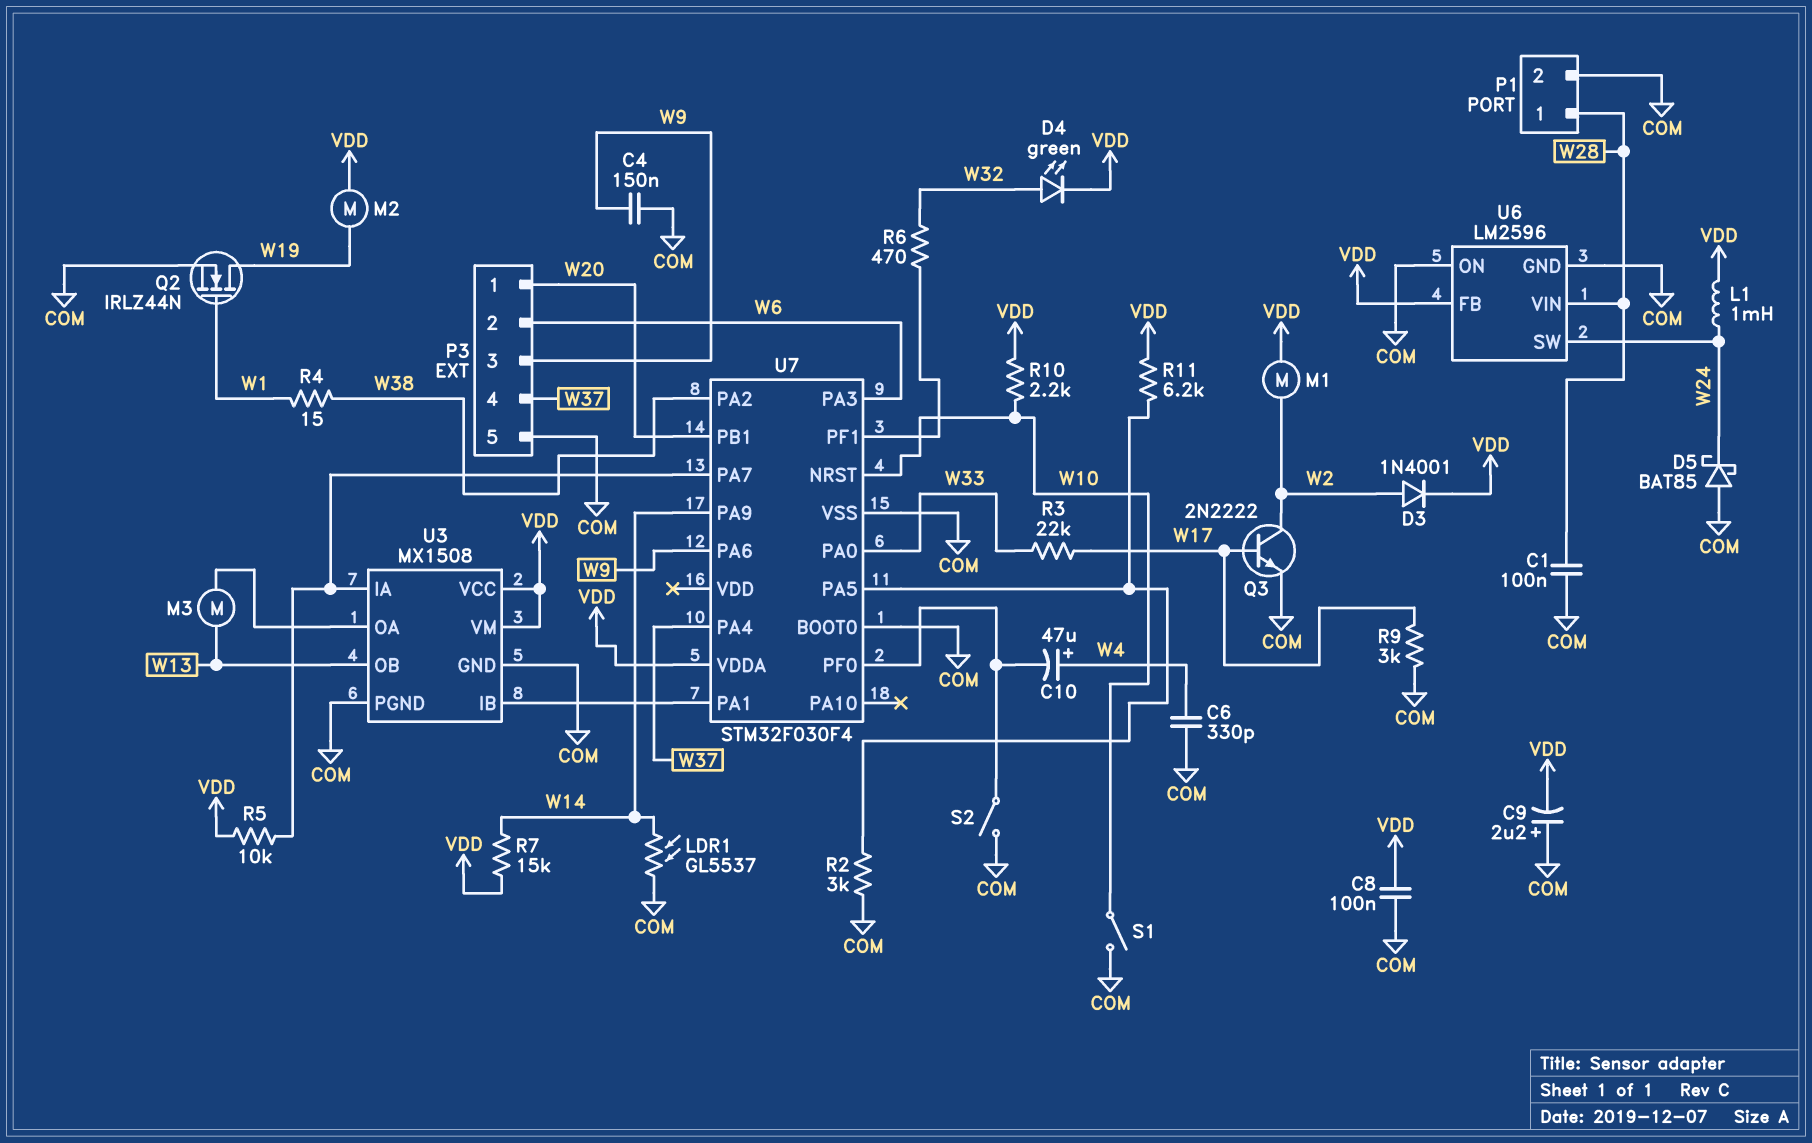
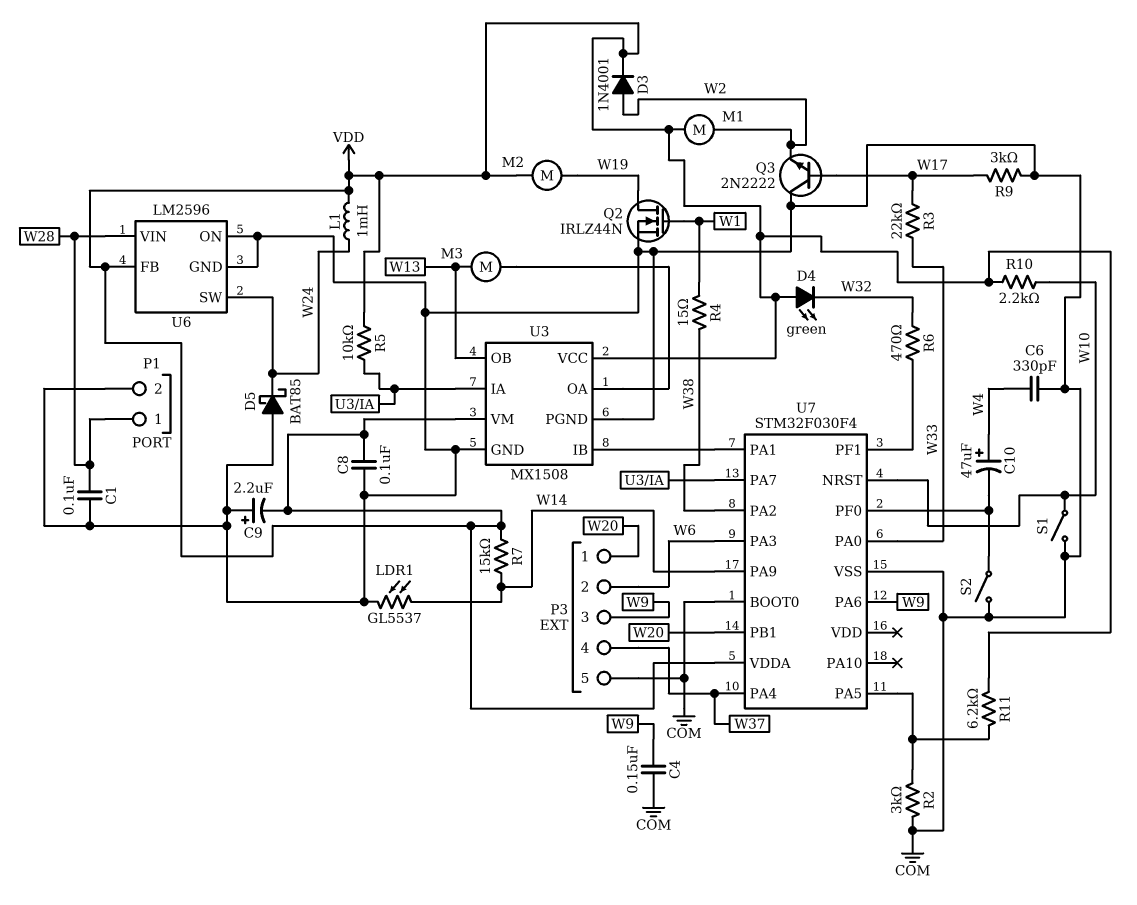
D4: LED green (A W32, K VDD) -> LED green (A VDD, K W32)
Q3: NPN 2N2222 (B W17, C W2, E COM) -> NPN 2N2222 (B W17, C COM, E W2)

